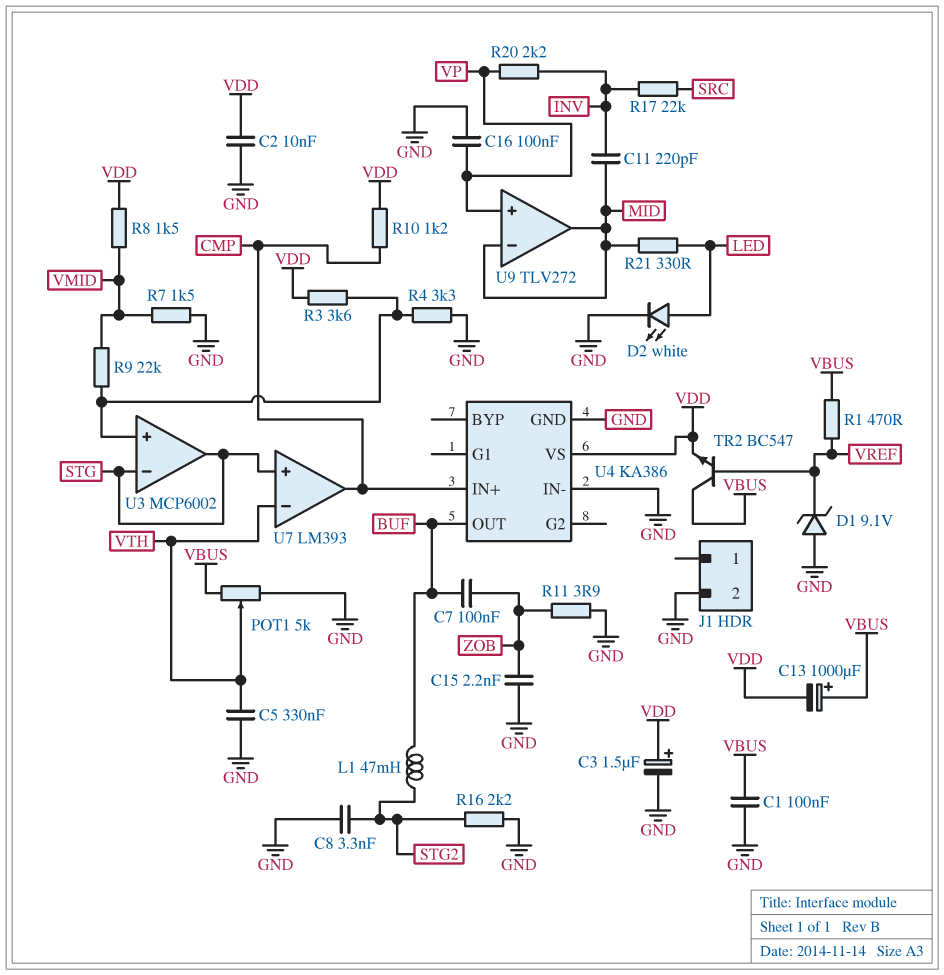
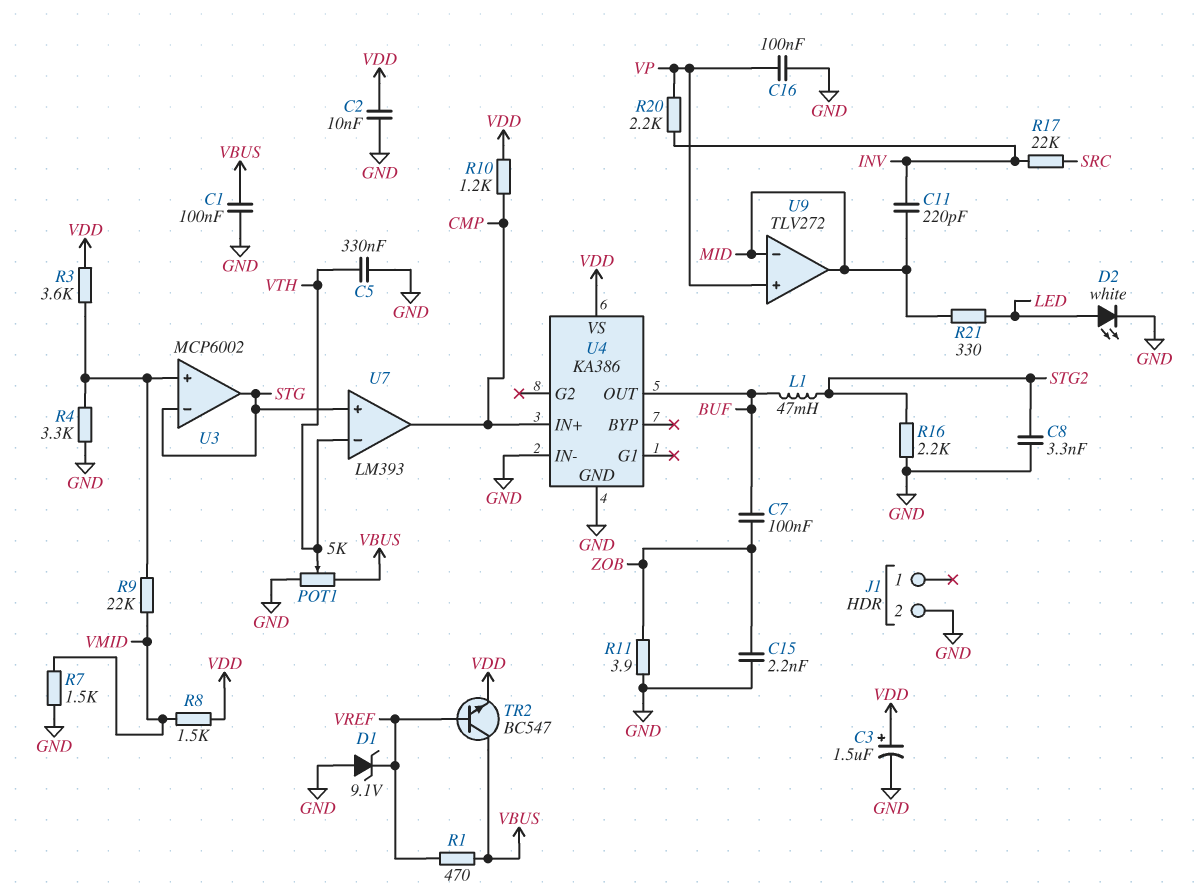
C13: 1000uF (plus VBUS, minus VDD) -> none

